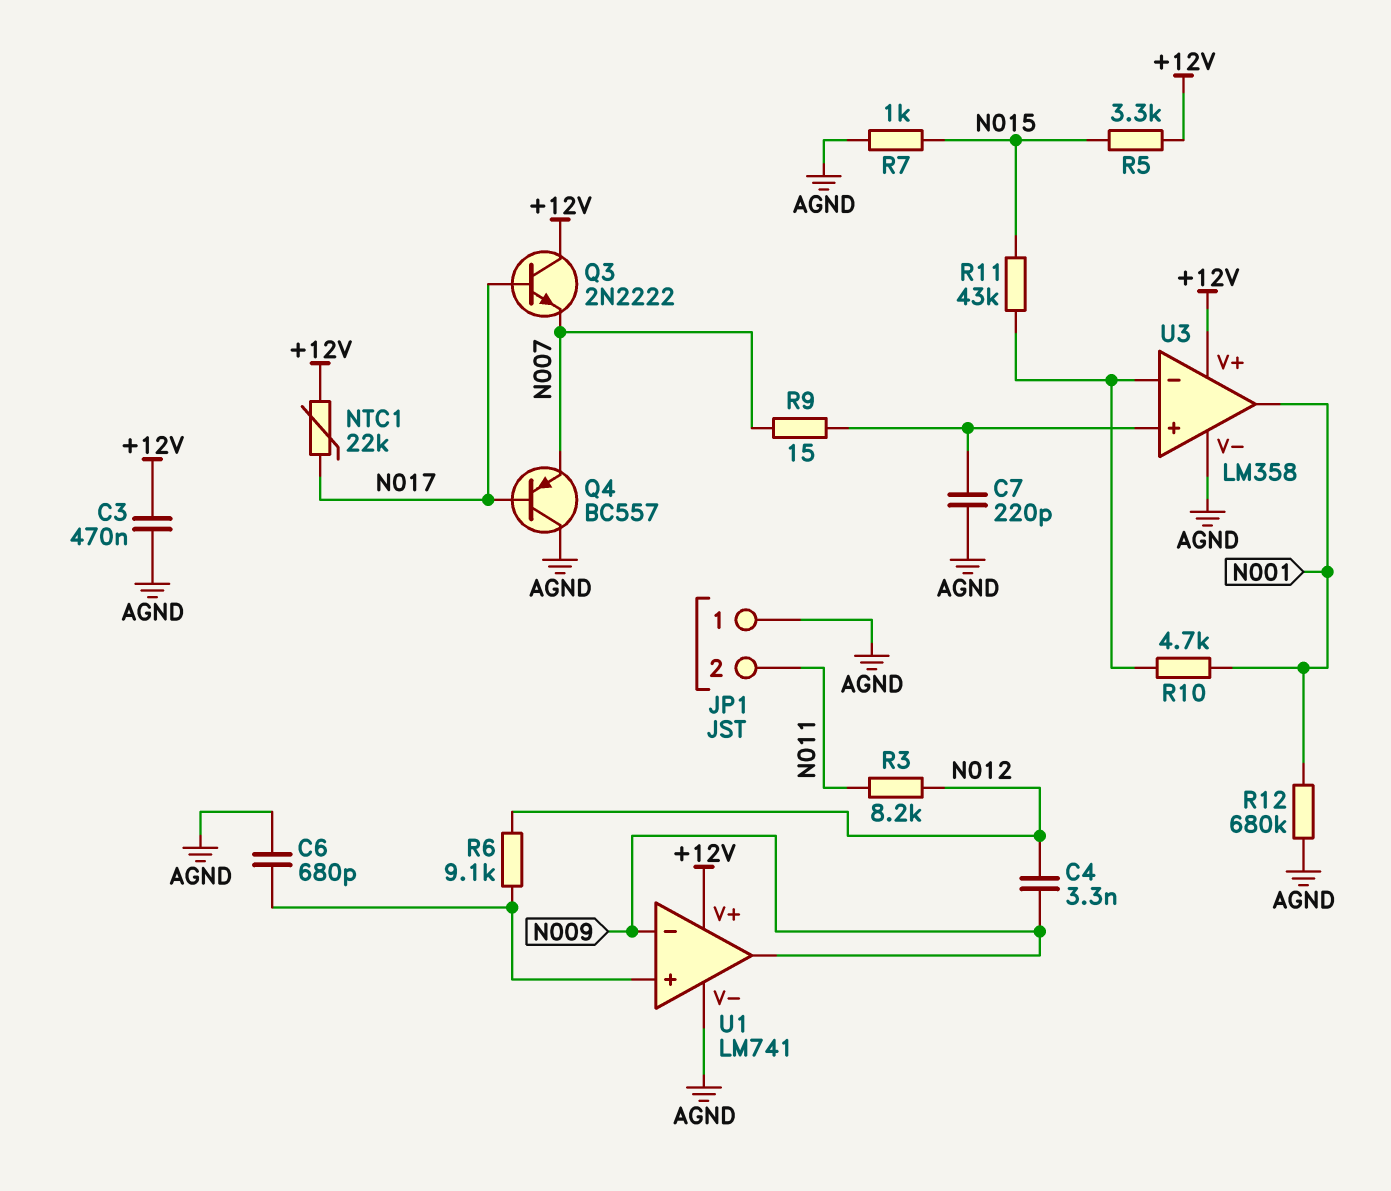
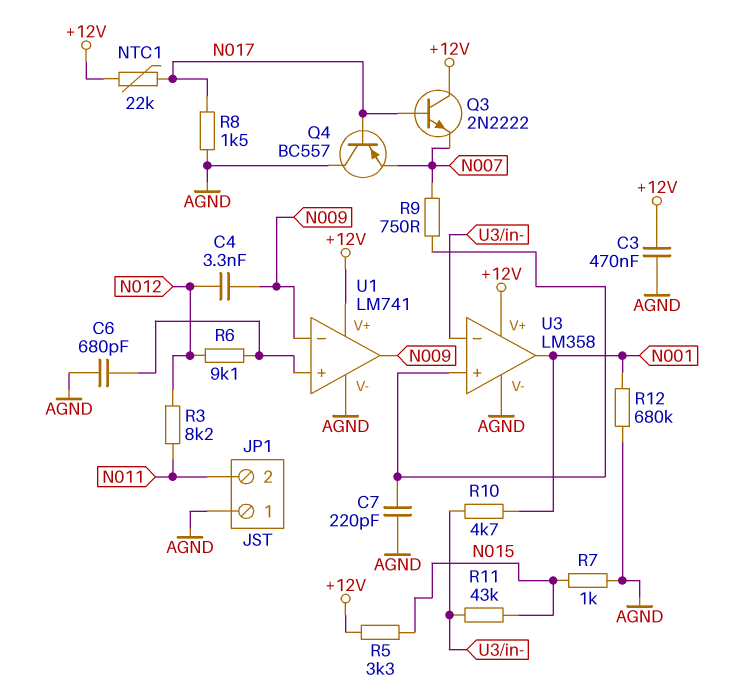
R8: none -> 1.5k (AGND, N017)
R9: 15 (N007, U3/in+) -> 750 (N007, U3/in+)

